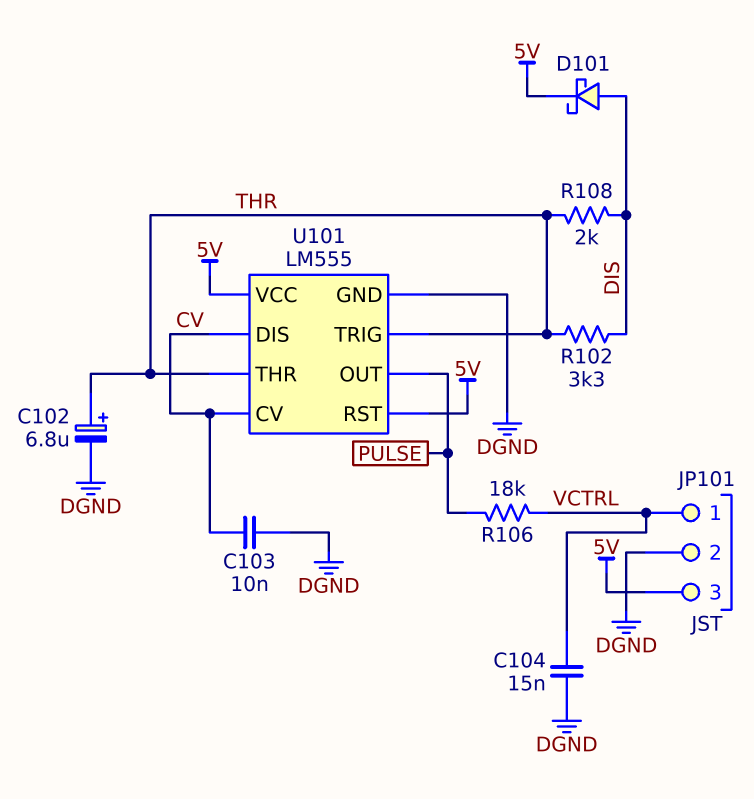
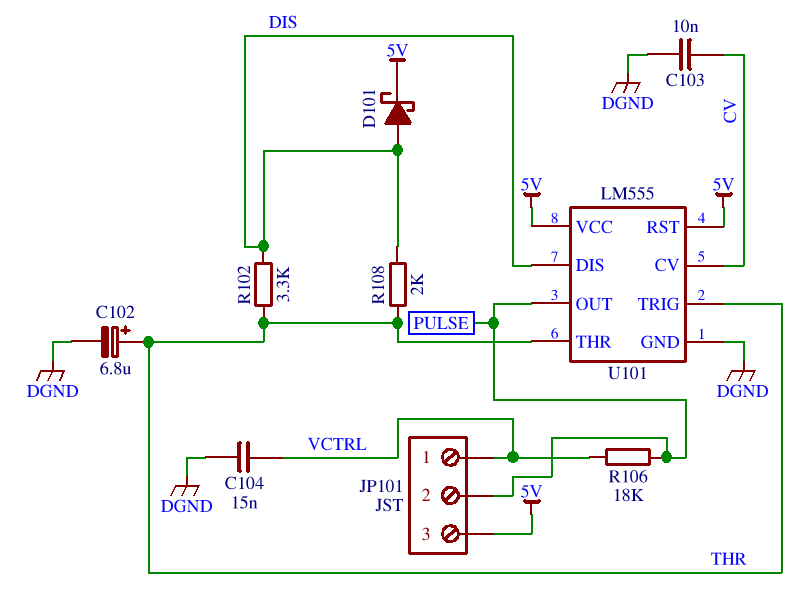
JP101 pin 2: DGND -> PULSE
U101 pin DIS: CV -> DIS

